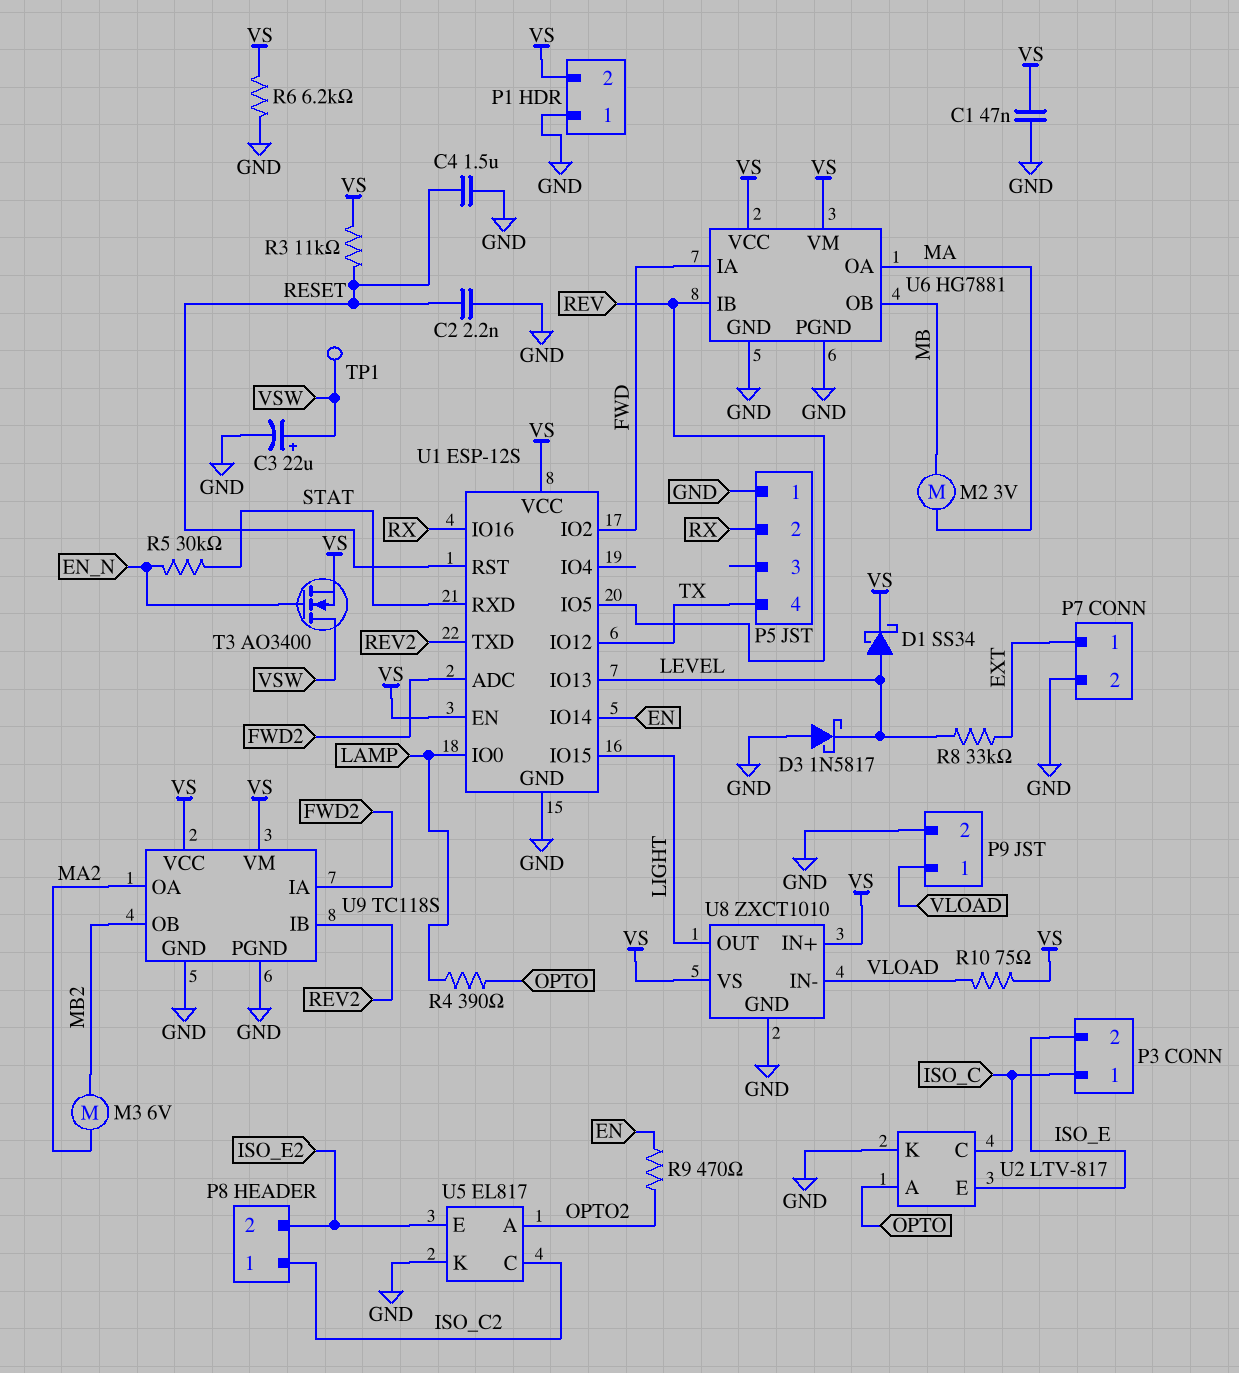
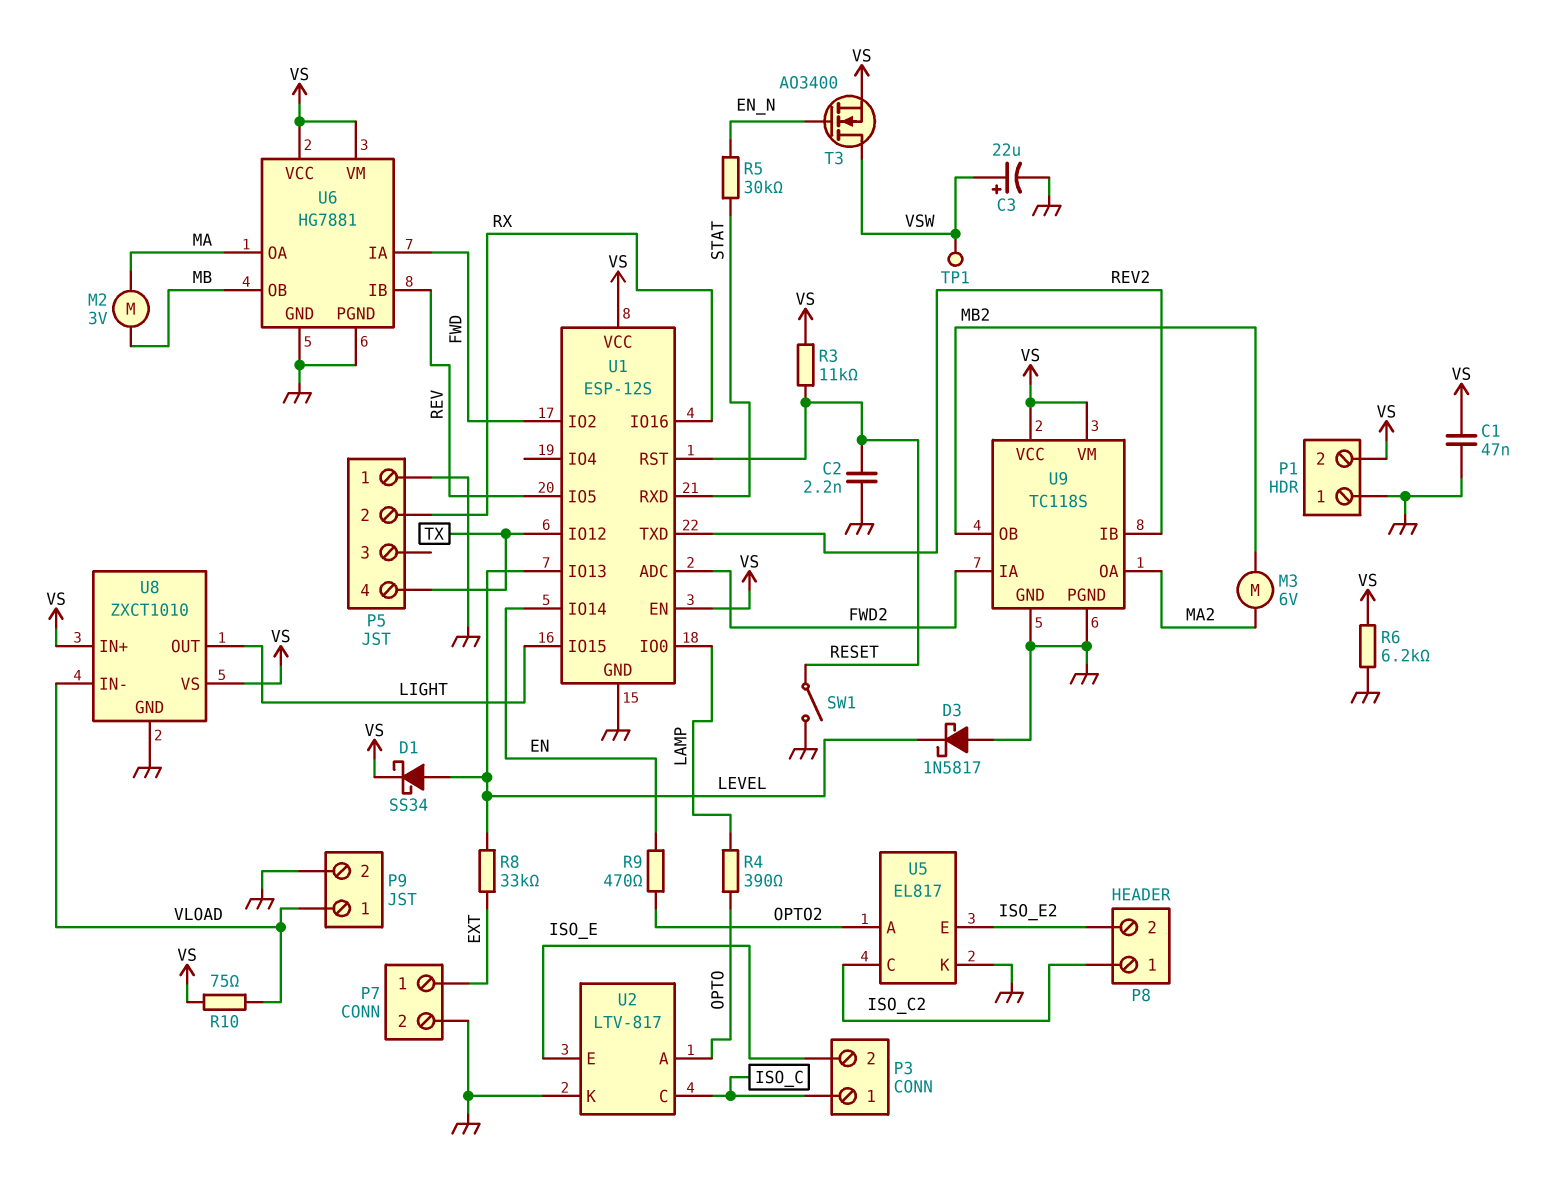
C4: 1.5uF (GND, RESET) -> none
SW1: none -> switch (GND, RESET)

